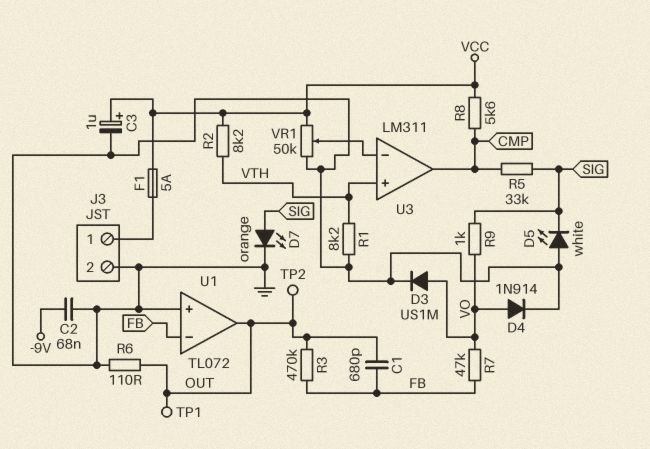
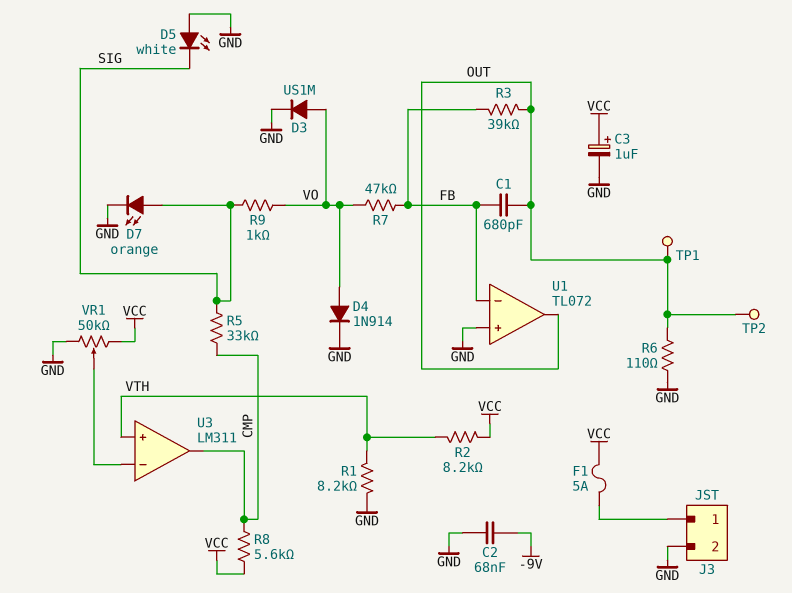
R3: 470k (FB, OUT) -> 39k (FB, OUT)

